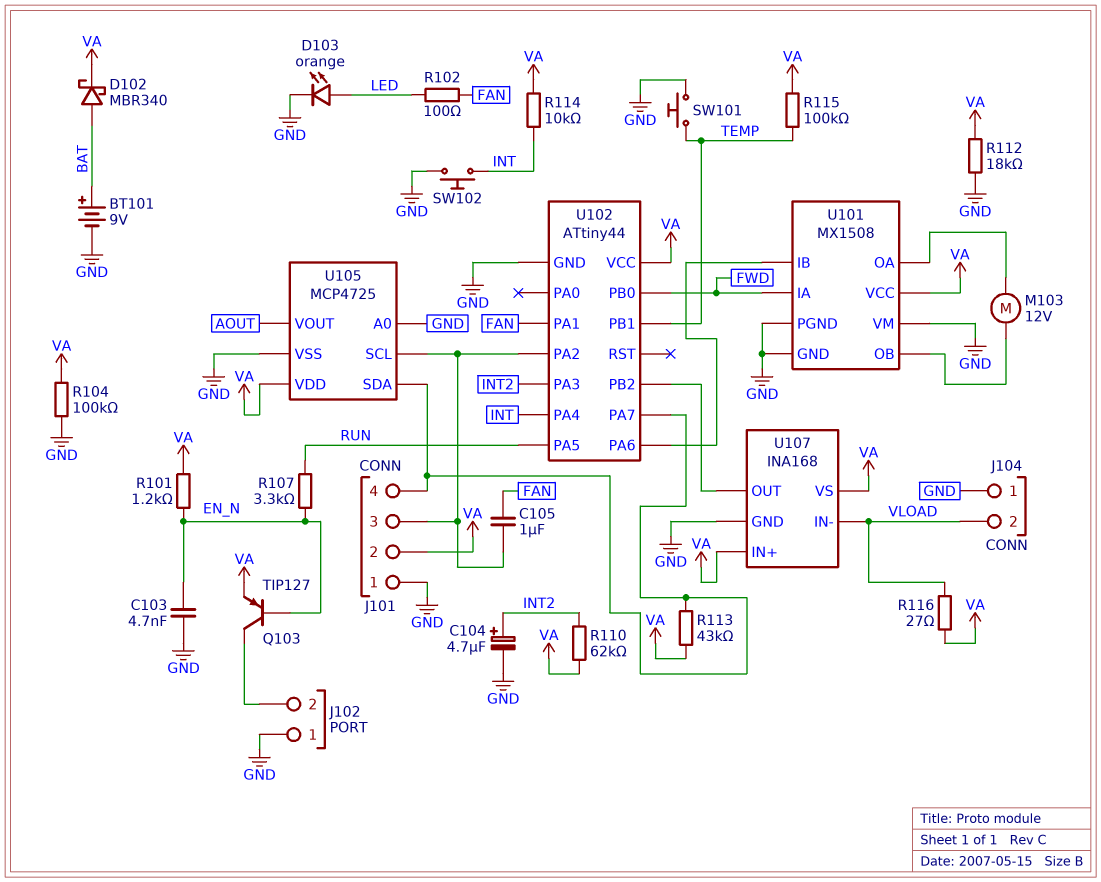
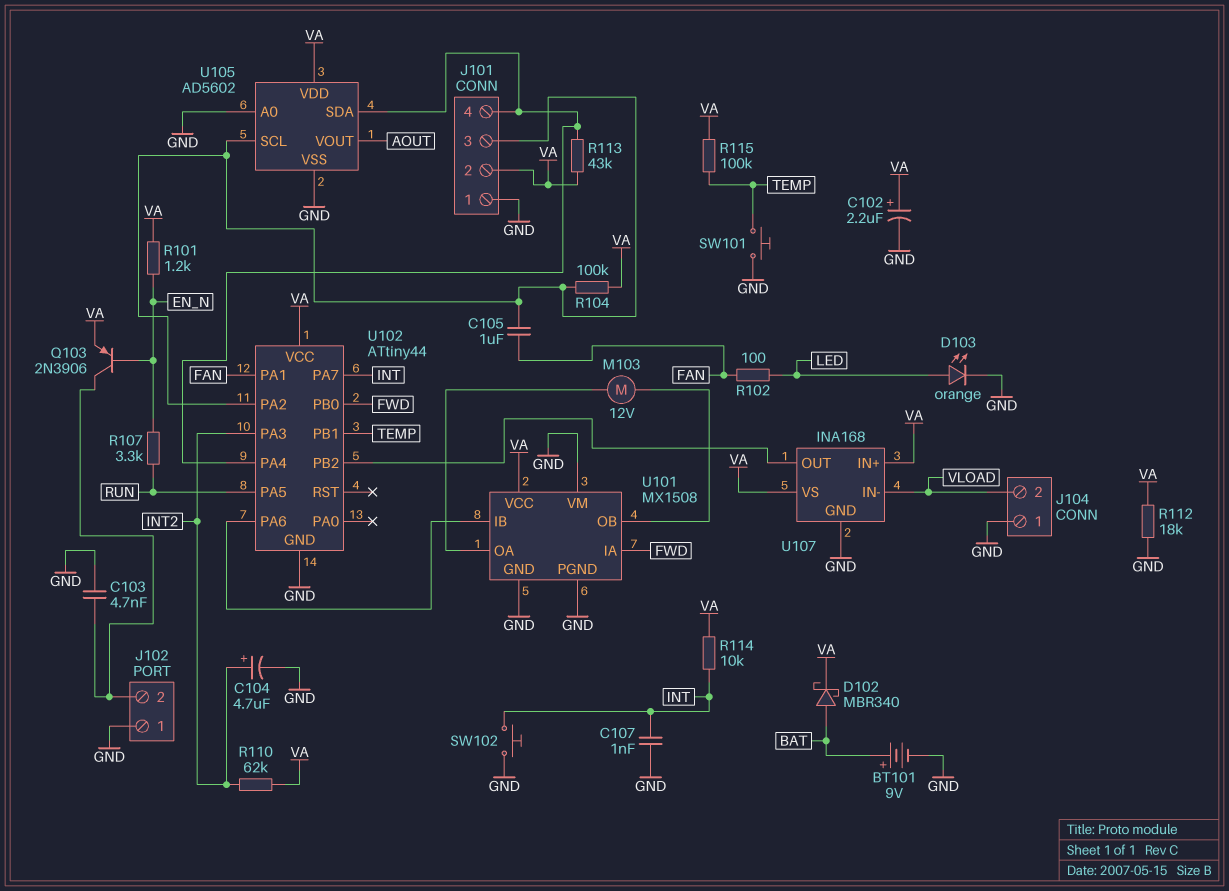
C102: none -> 2.2uF (plus VA, minus GND)
C103: 4.7nF (EN_N, GND) -> 4.7nF (GND, J102/2)
C107: none -> 1nF (GND, INT)
Q103: PNP TIP127 (B EN_N, C J102/2, E VA) -> PNP 2N3906 (B EN_N, C J102/2, E VA)
R104: 100k (GND, VA) -> 100k (J101/3, VA)
R116: 27 (VA, VLOAD) -> none
U102 pin PA4: INT -> J101/4
U102 pin PA7: J101/4 -> INT
U105: MCP4725 -> AD5602

